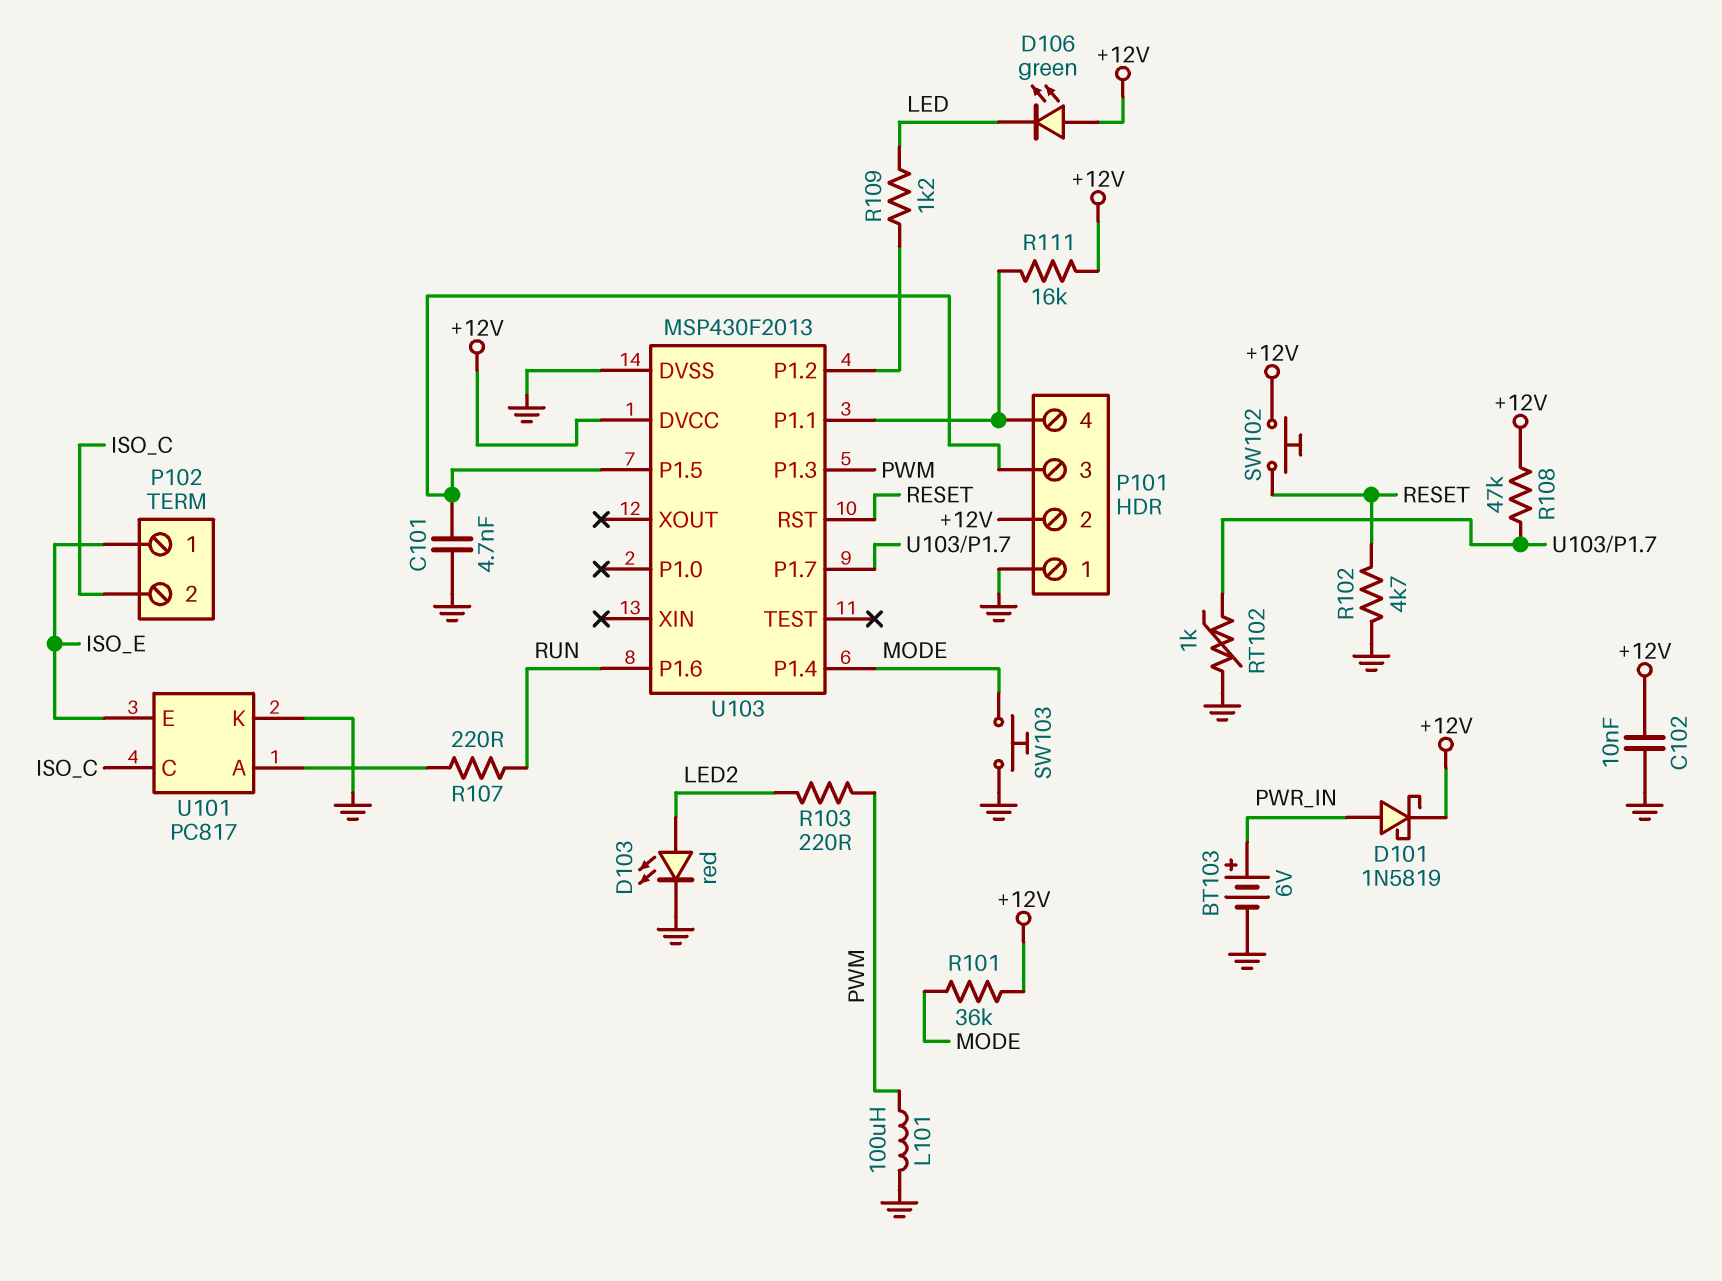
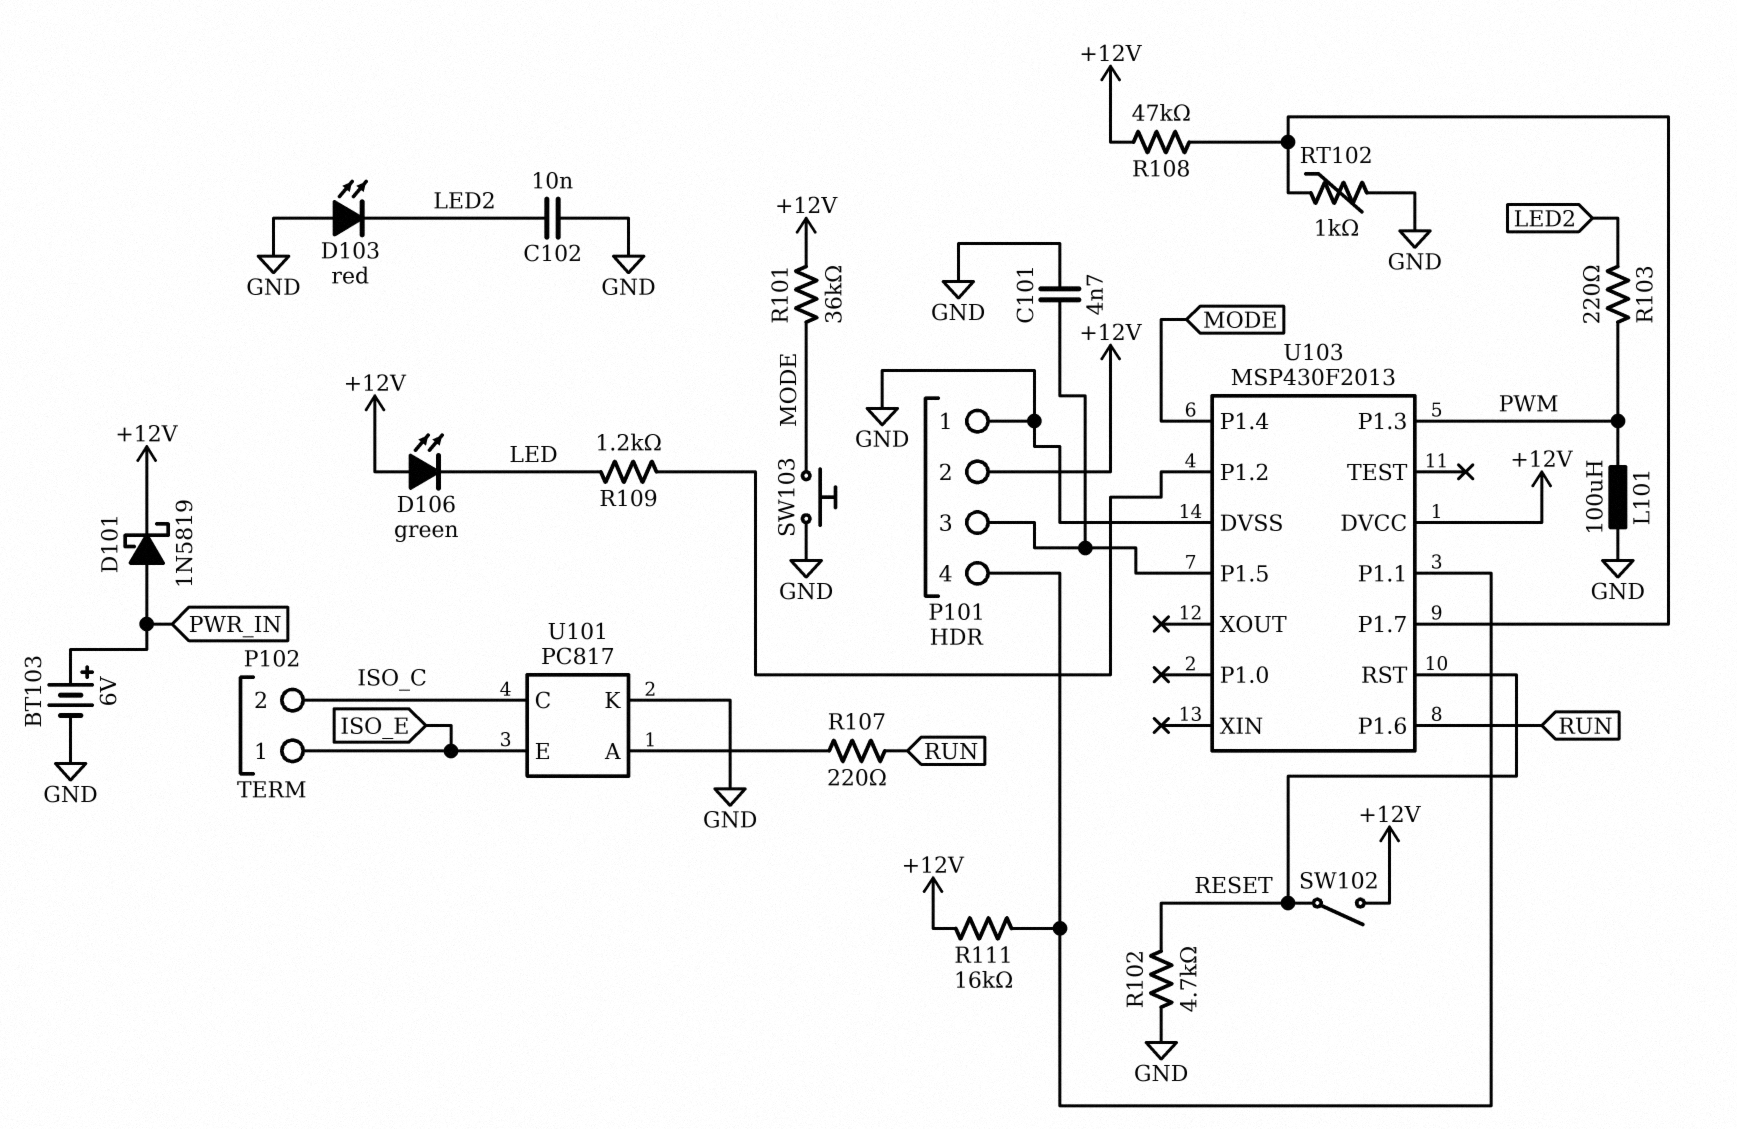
C102: 10nF (+12V, GND) -> 10nF (GND, LED2)
D103: LED red (A LED2, K GND) -> LED red (A GND, K LED2)
SW102: button (+12V, RESET) -> switch (+12V, RESET)

